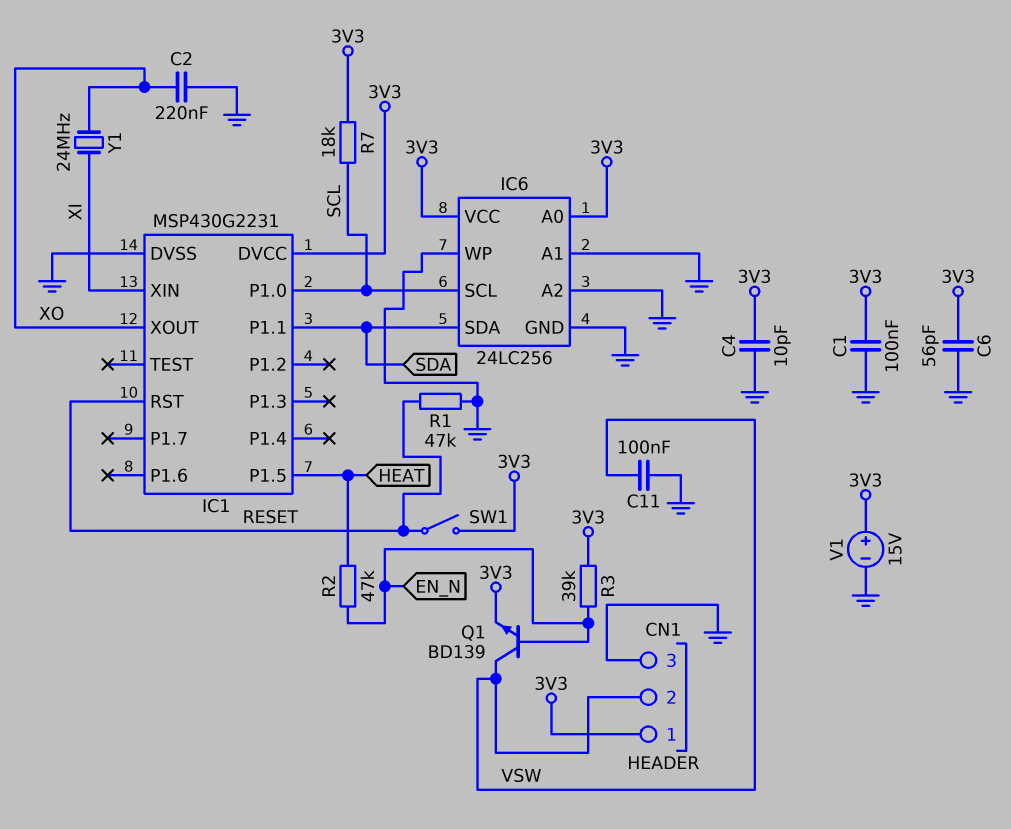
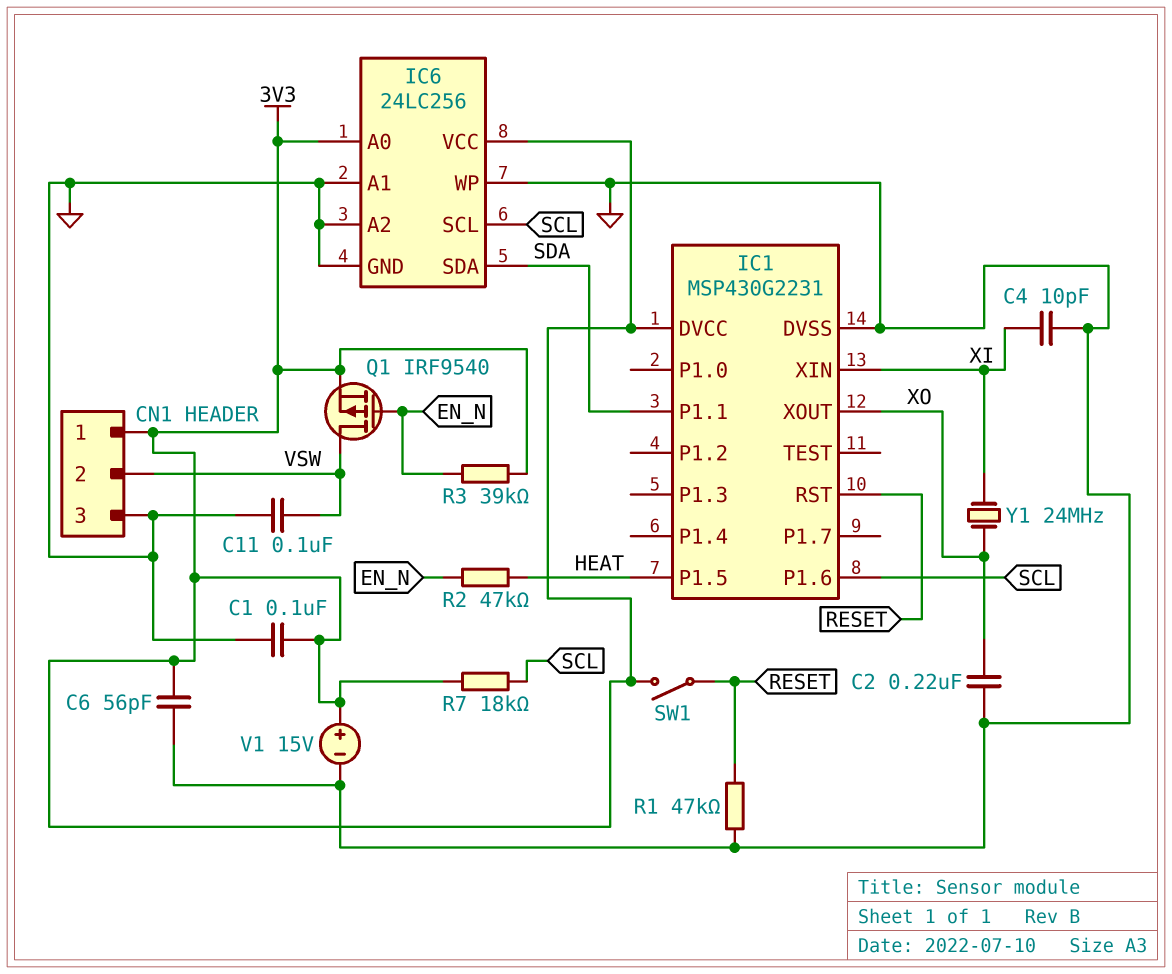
C4: 10pF (3V3, GND) -> 10pF (GND, XI)
IC1 pin P1.0: SCL -> none
IC1 pin P1.6: none -> SCL
Q1: NPN BD139 (B EN_N, C VSW, E 3V3) -> PMOS IRF9540 (G EN_N, D VSW, S 3V3)

